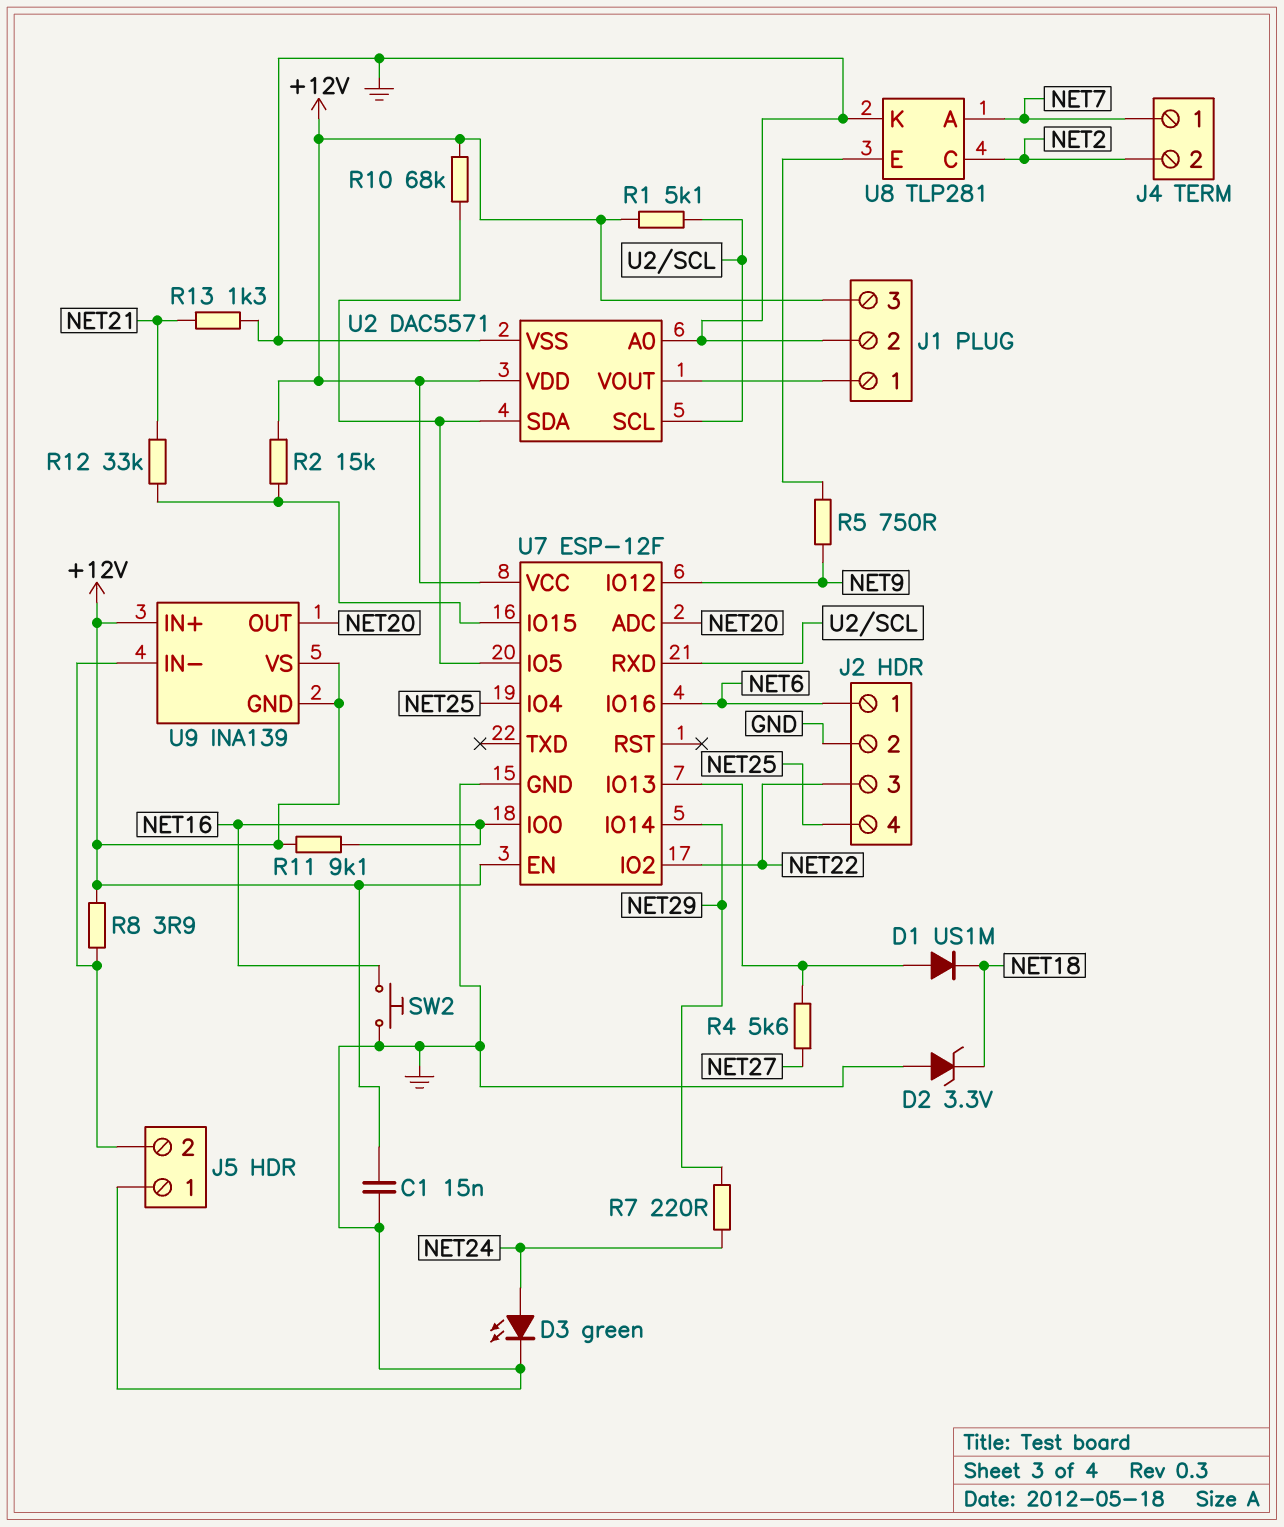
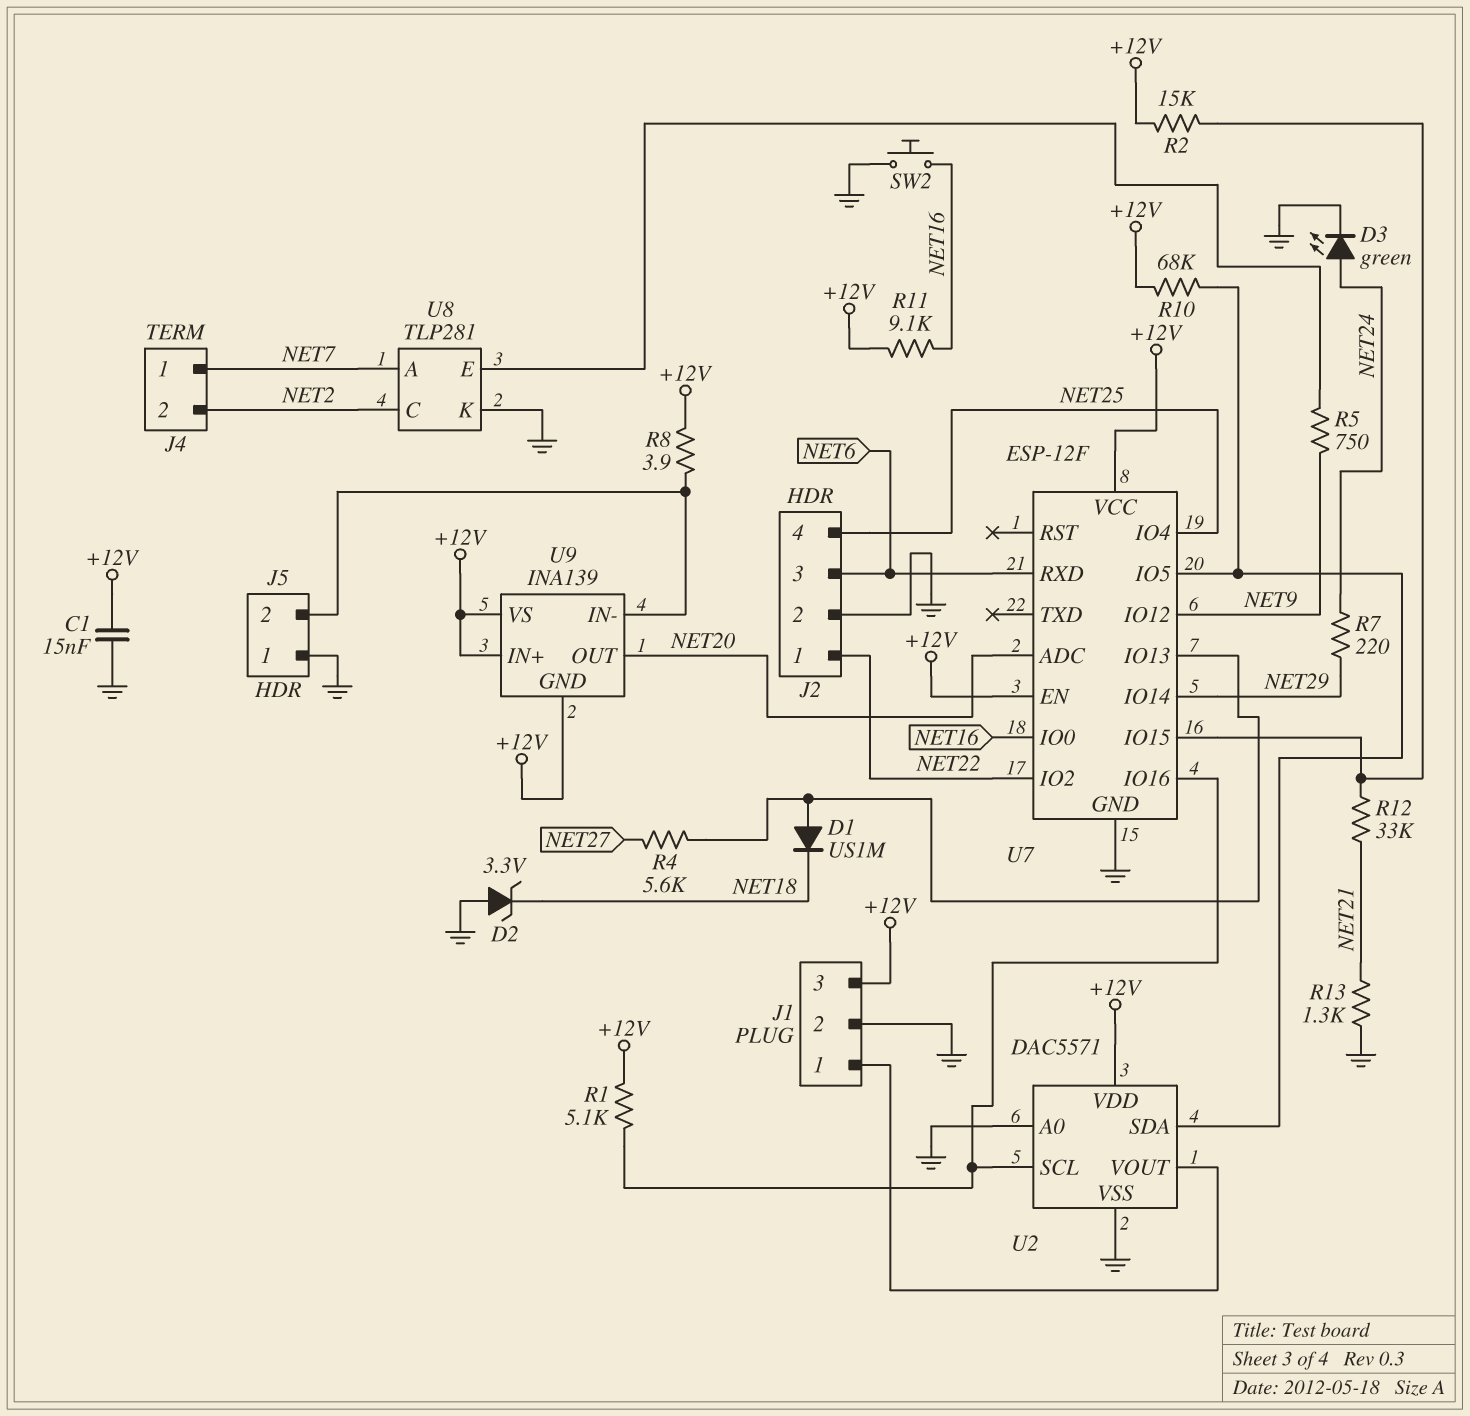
J2 pin 1: NET6 -> NET22
J2 pin 3: NET22 -> NET6
U7 pin IO16: NET6 -> U2/SCL
U7 pin RXD: U2/SCL -> NET6

